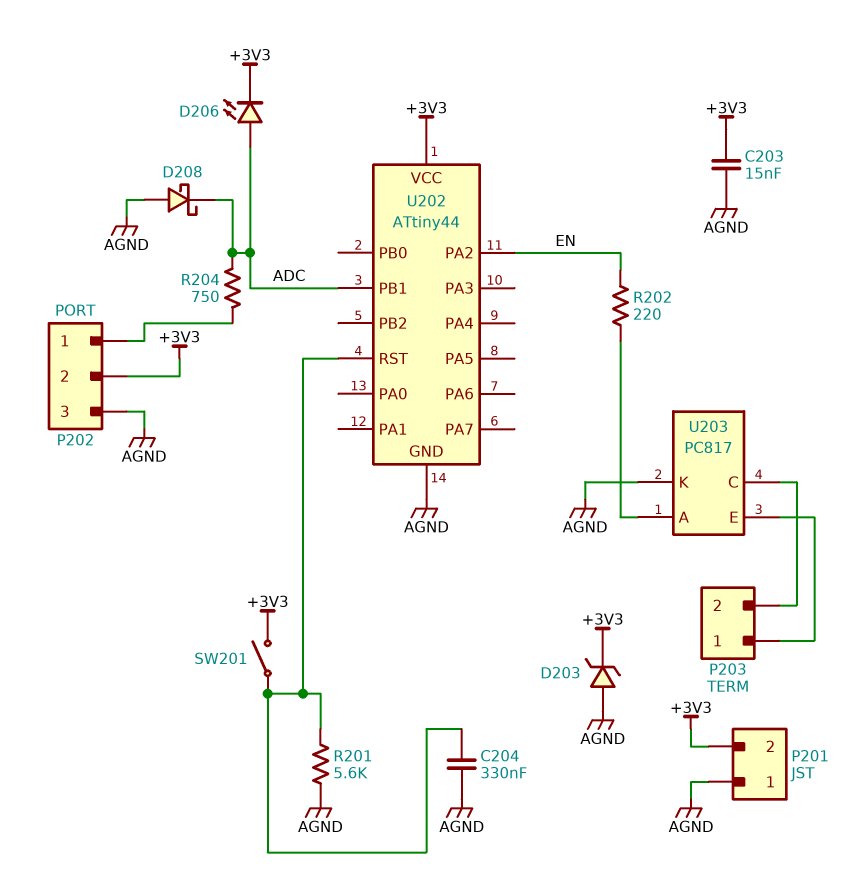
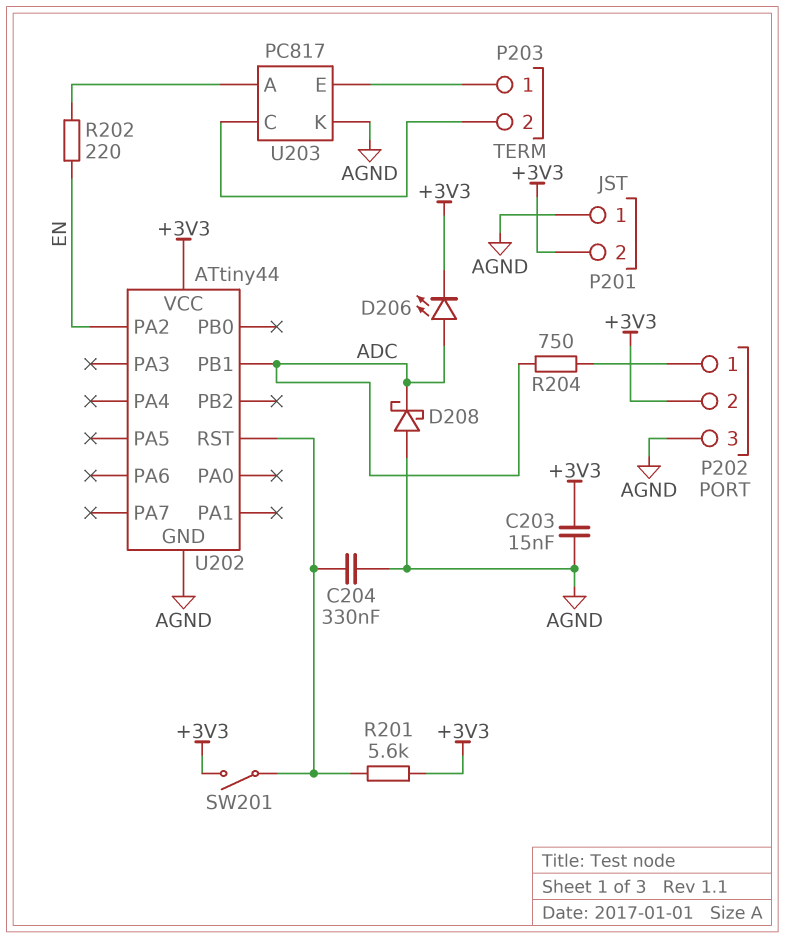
D203: zener (A AGND, K +3V3) -> none
R201: 5.6k (AGND, U202/RST) -> 5.6k (+3V3, U202/RST)

